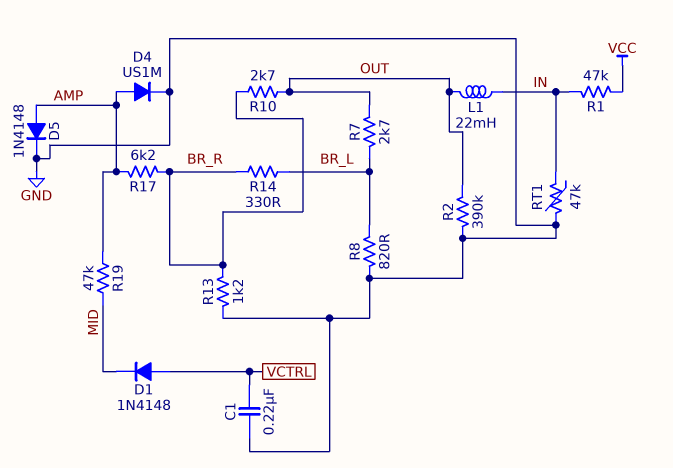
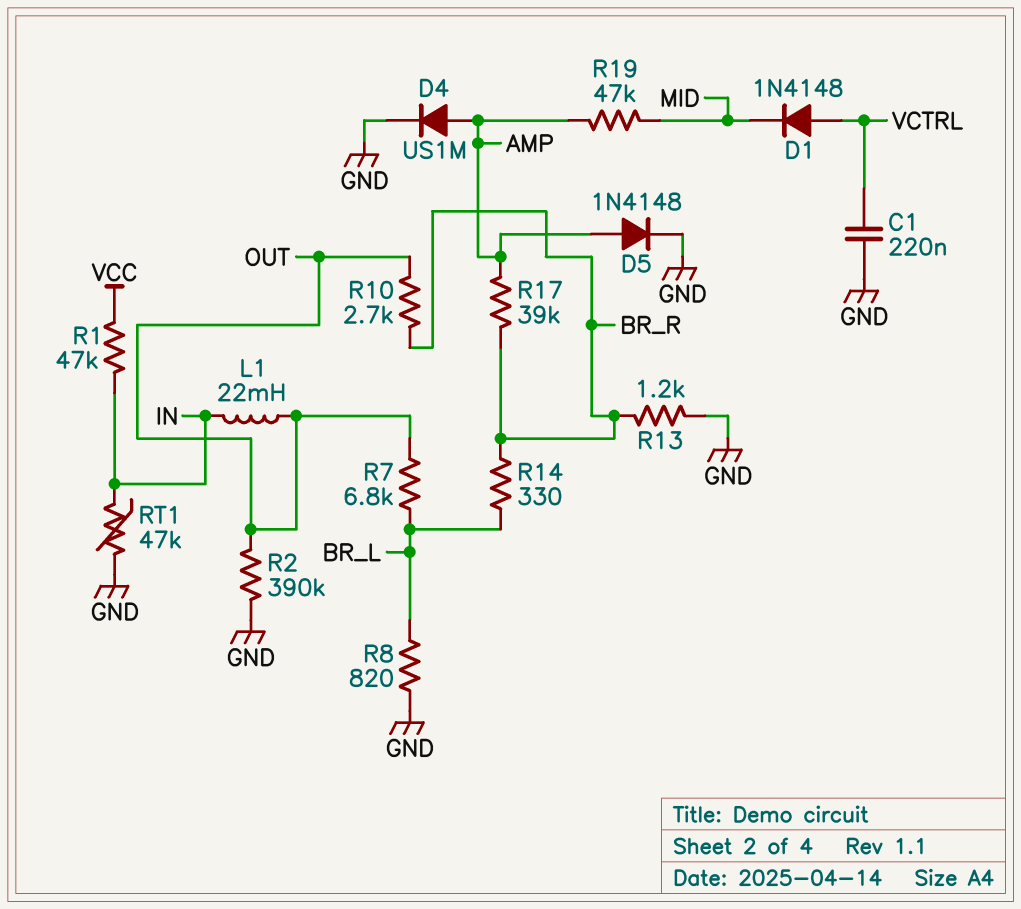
R7: 2.7k (BR_L, OUT) -> 6.8k (BR_L, OUT)
R17: 6.2k (AMP, BR_R) -> 39k (AMP, BR_R)

